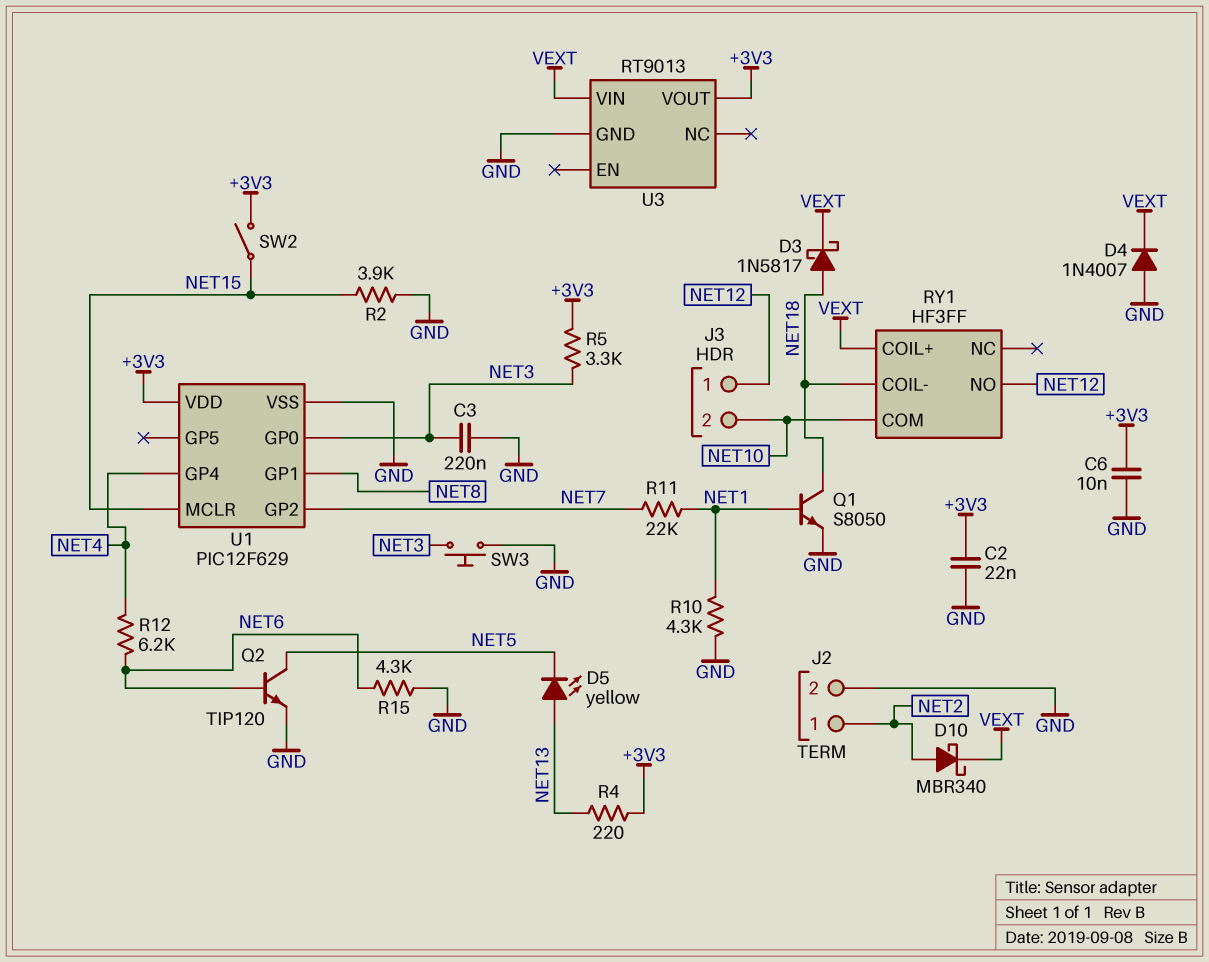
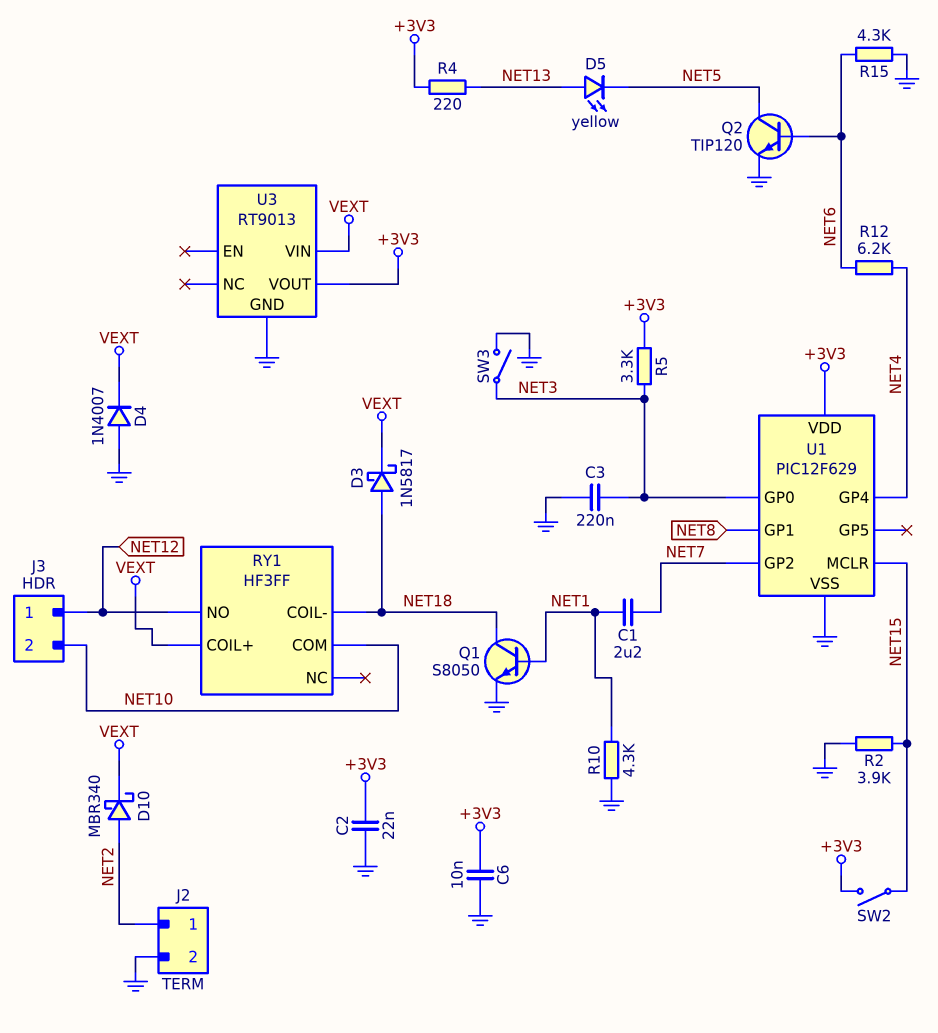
C1: none -> 2.2uF (NET1, NET7)
R11: 22k (NET1, NET7) -> none
SW3: button (GND, NET3) -> switch (GND, NET3)

